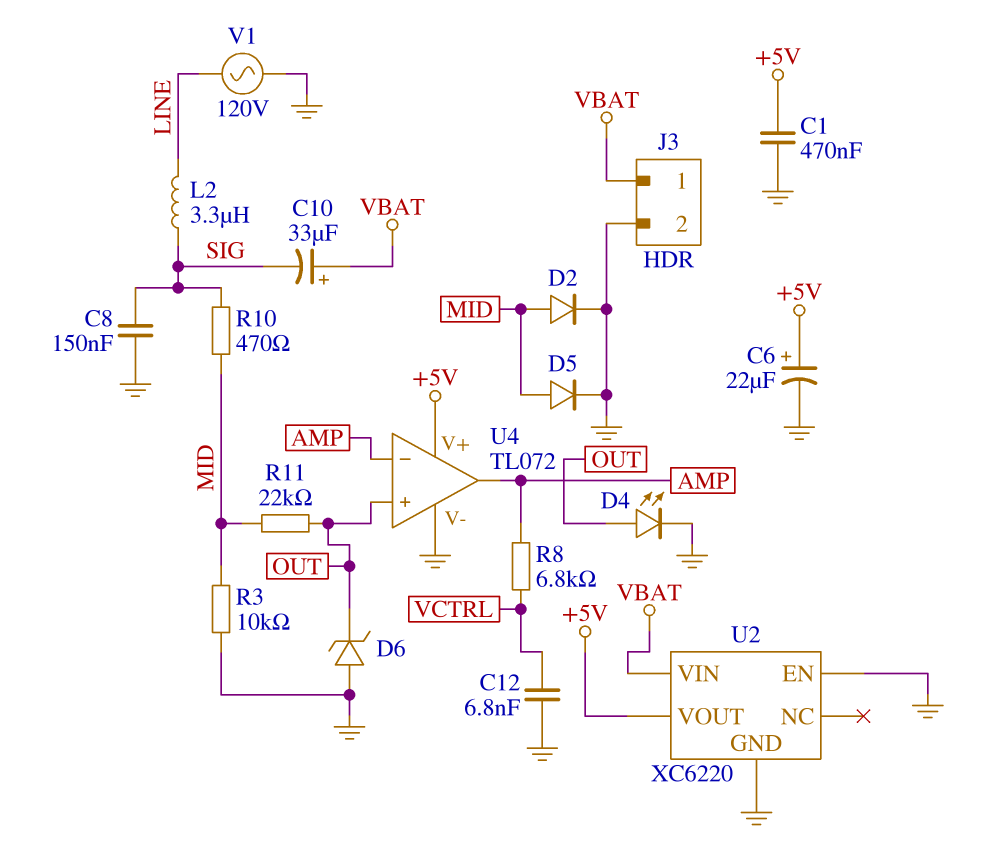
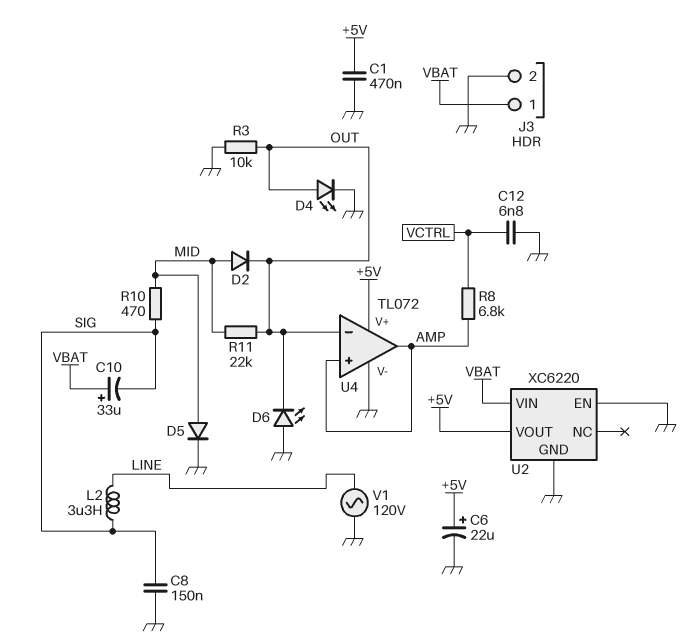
D2: diode (A MID, K GND) -> diode (A MID, K OUT)
D6: zener (A GND, K OUT) -> LED (A GND, K OUT)
R3: 10k (GND, MID) -> 10k (GND, OUT)
U4 pin in+: OUT -> AMP
U4 pin in-: AMP -> OUT

